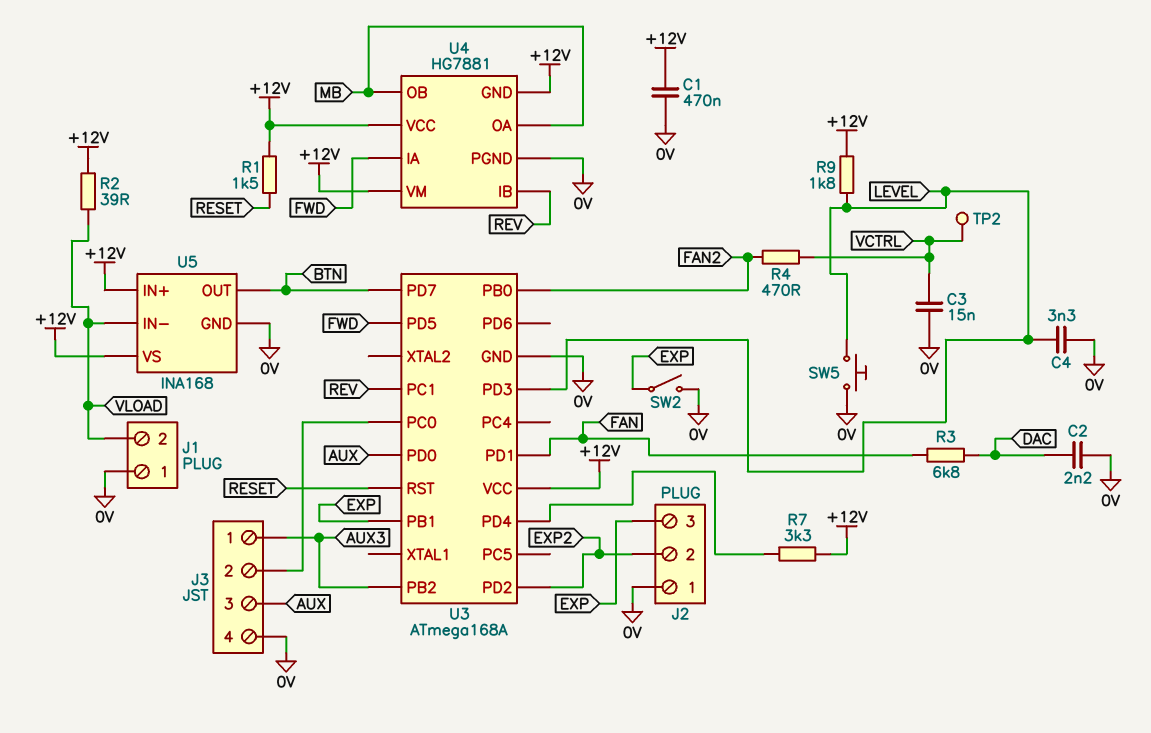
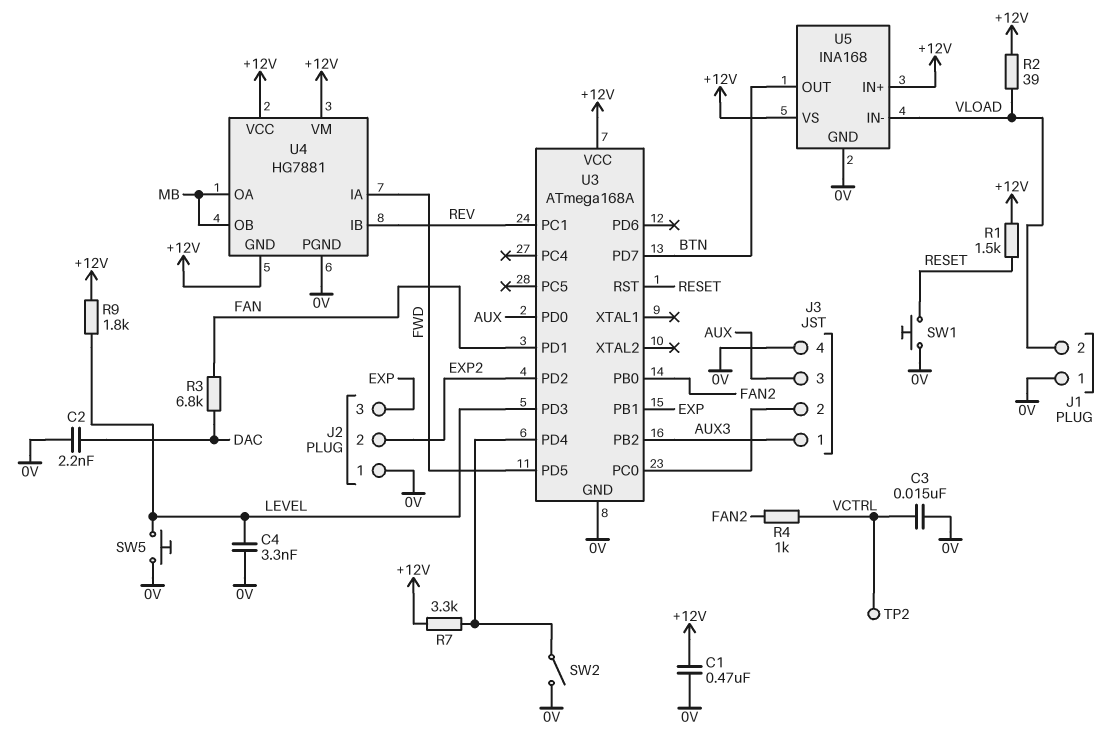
R4: 470 (FAN2, VCTRL) -> 1k (FAN2, VCTRL)
SW1: none -> button (0V, RESET)
SW2: switch (0V, EXP) -> switch (0V, U3/PD4)

